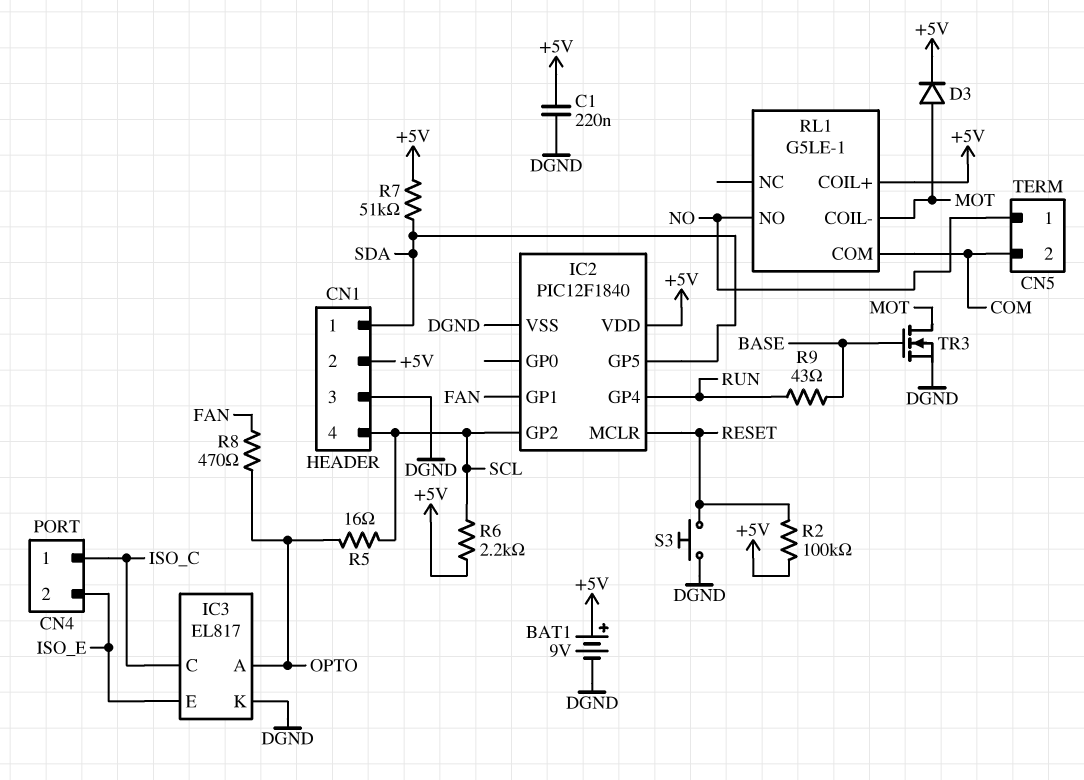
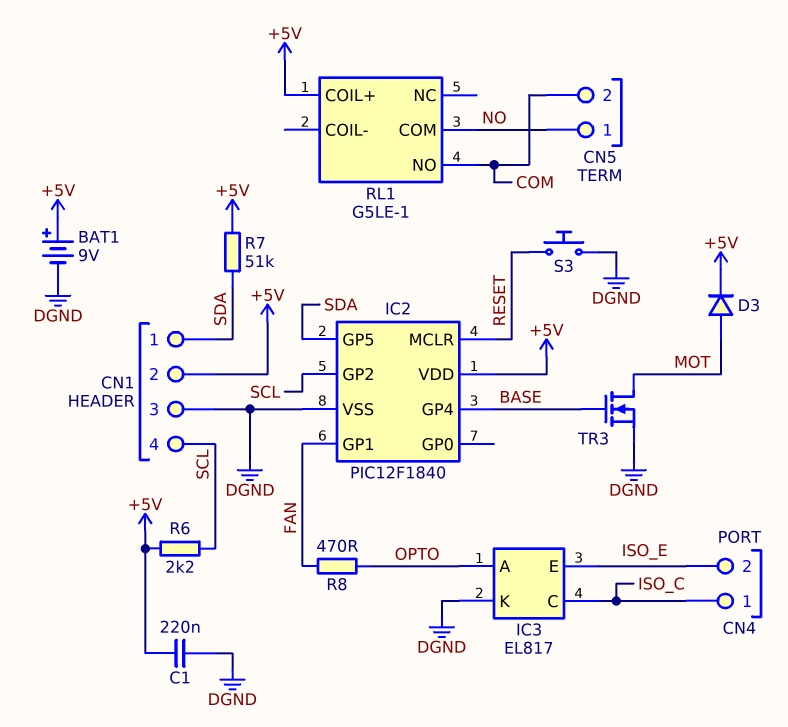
IC2 pin GP4: RUN -> BASE
R2: 100k (+5V, RESET) -> none
R5: 16 (OPTO, SCL) -> none
R9: 43 (BASE, RUN) -> none
RL1 pin COIL-: MOT -> none
RL1 pin COM: COM -> NO
RL1 pin NO: NO -> COM

